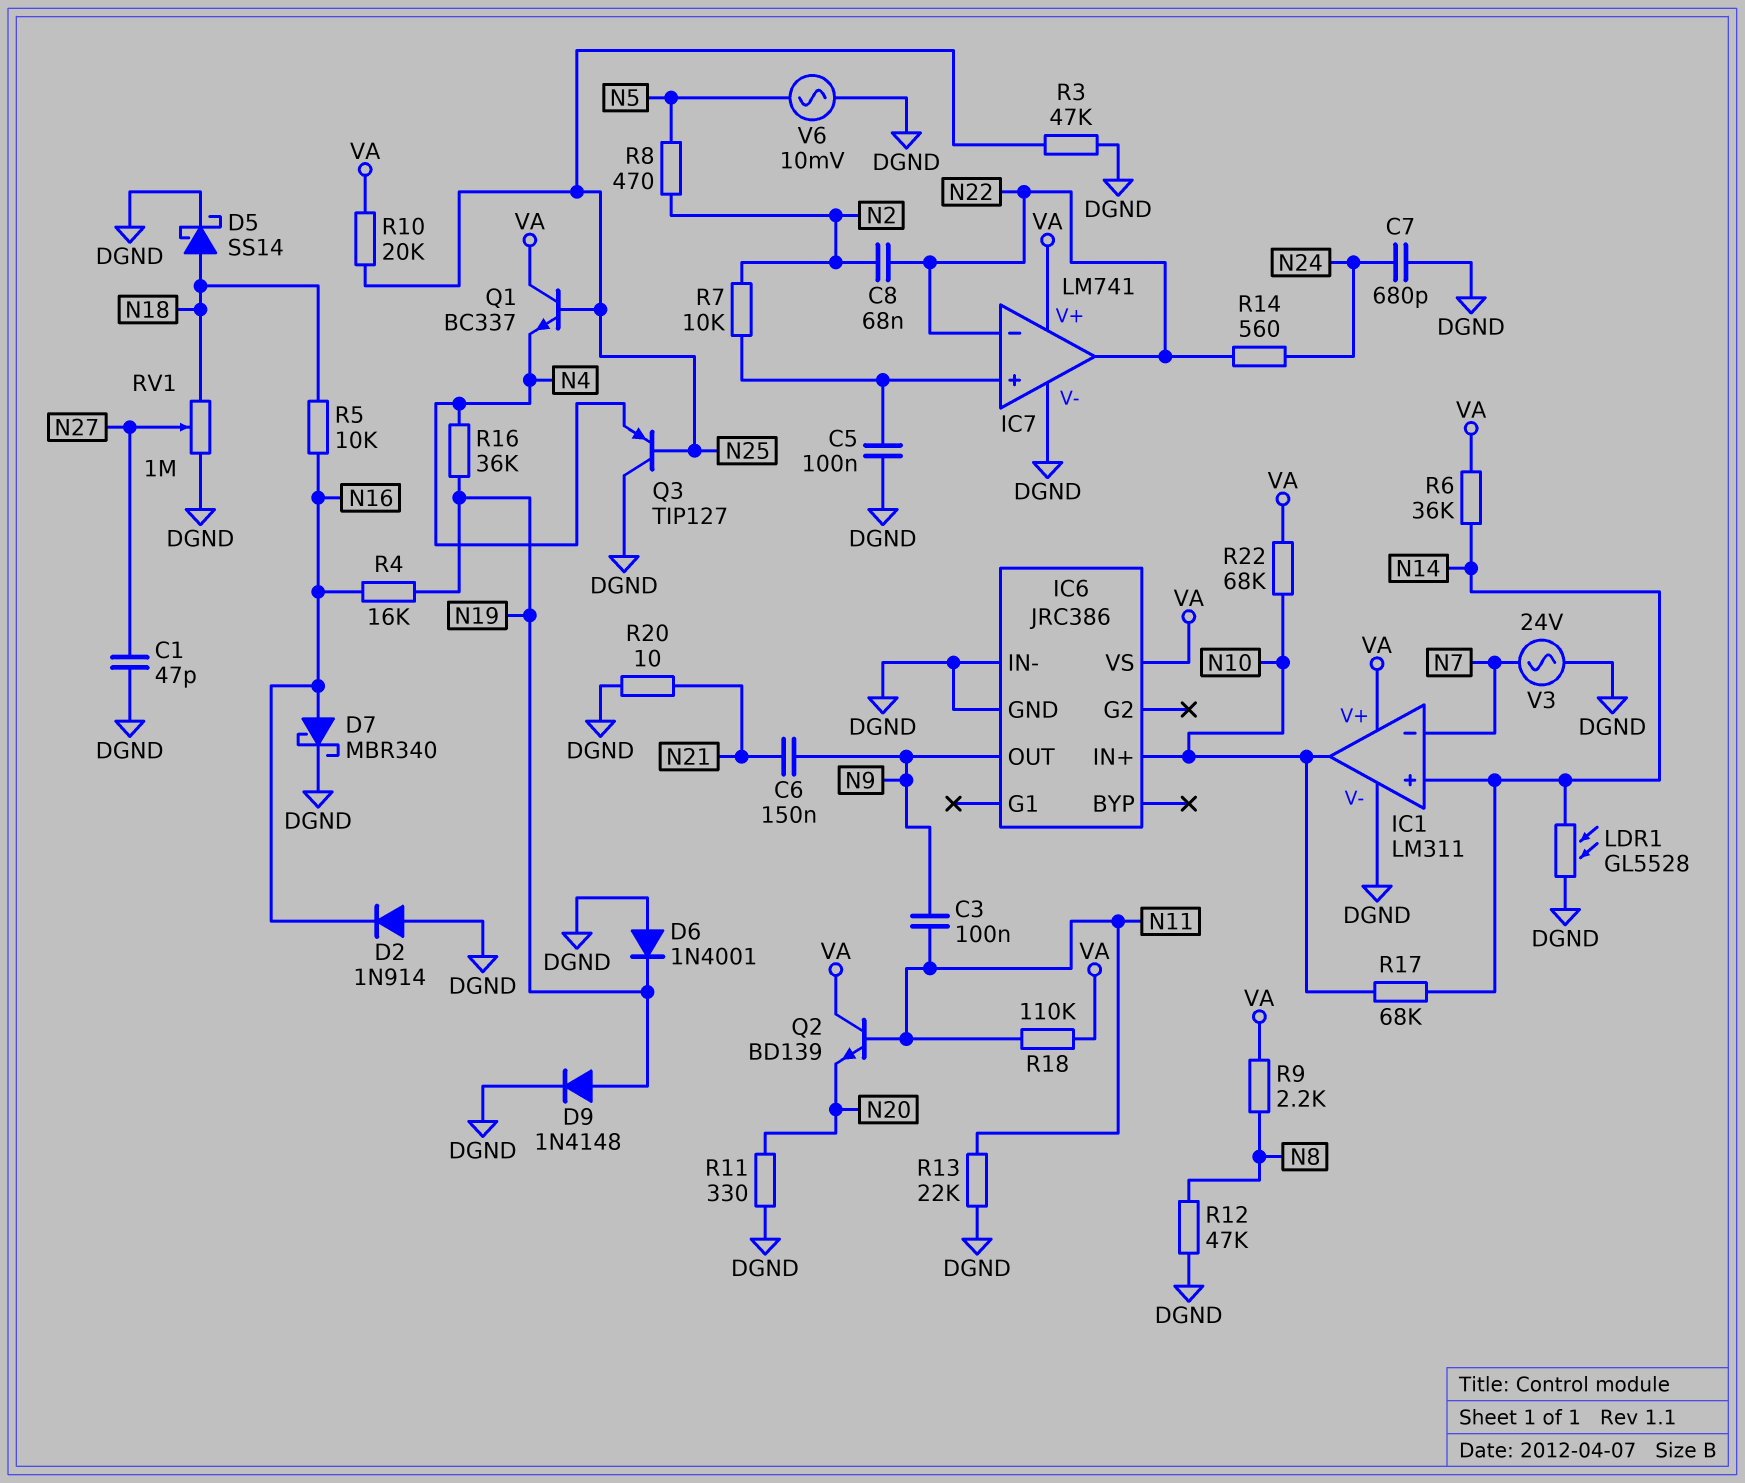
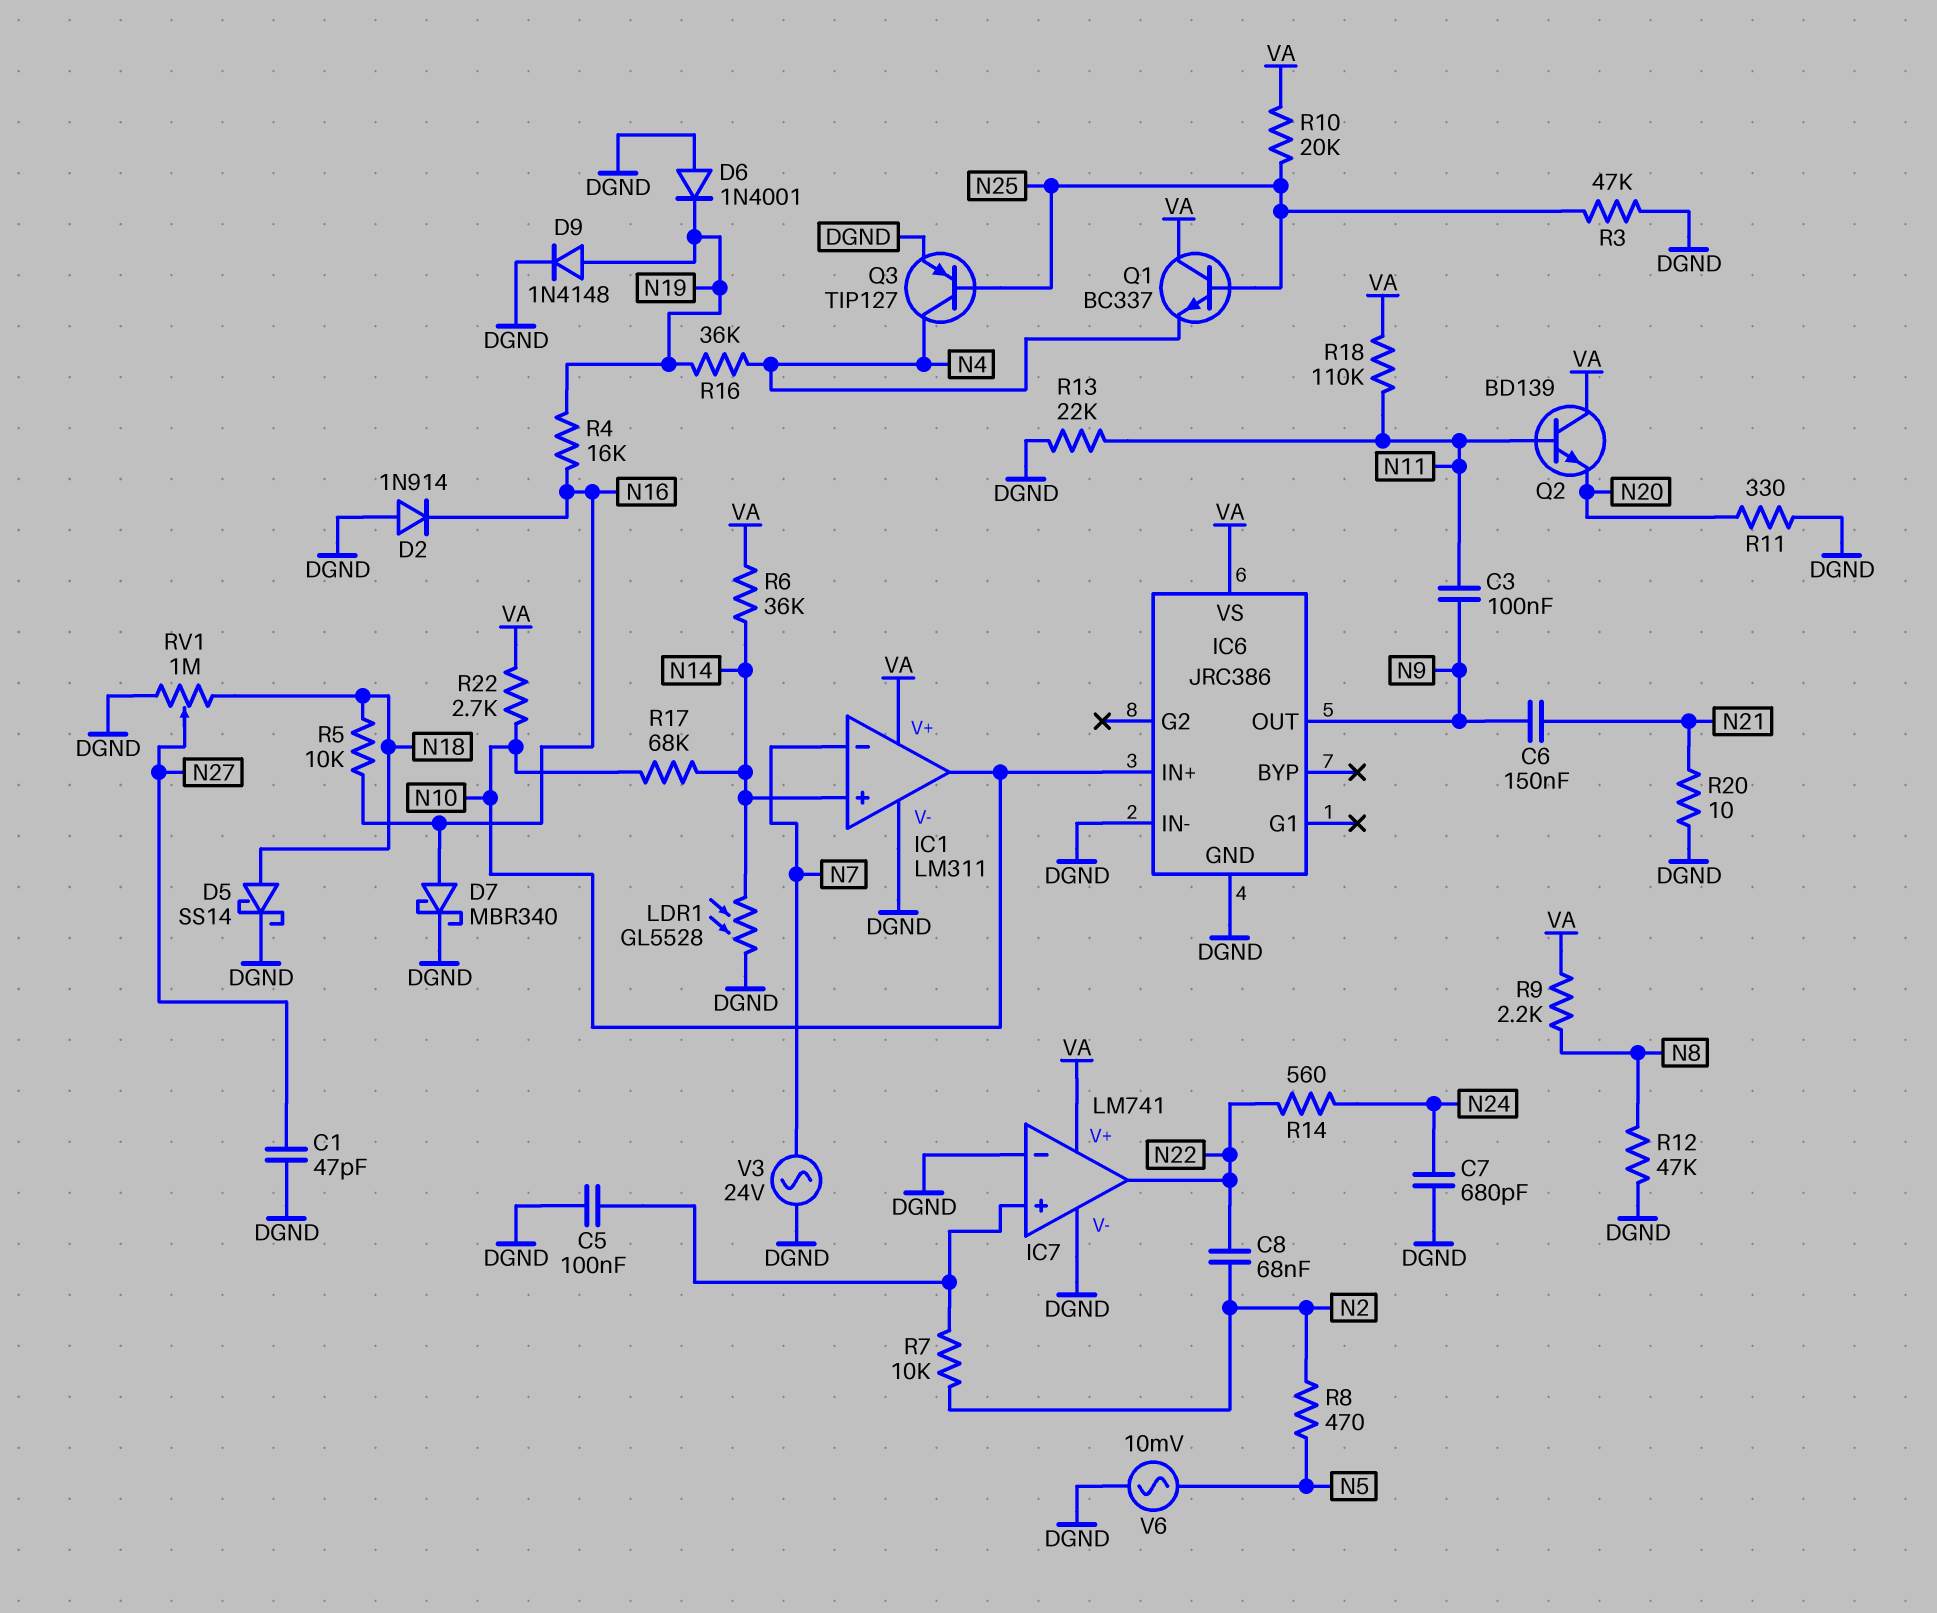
IC7 pin in-: N22 -> DGND
Q3: PNP TIP127 (B N25, C DGND, E N4) -> PNP TIP127 (B N25, C N4, E DGND)
R22: 68k (N10, VA) -> 2.7k (N10, VA)

